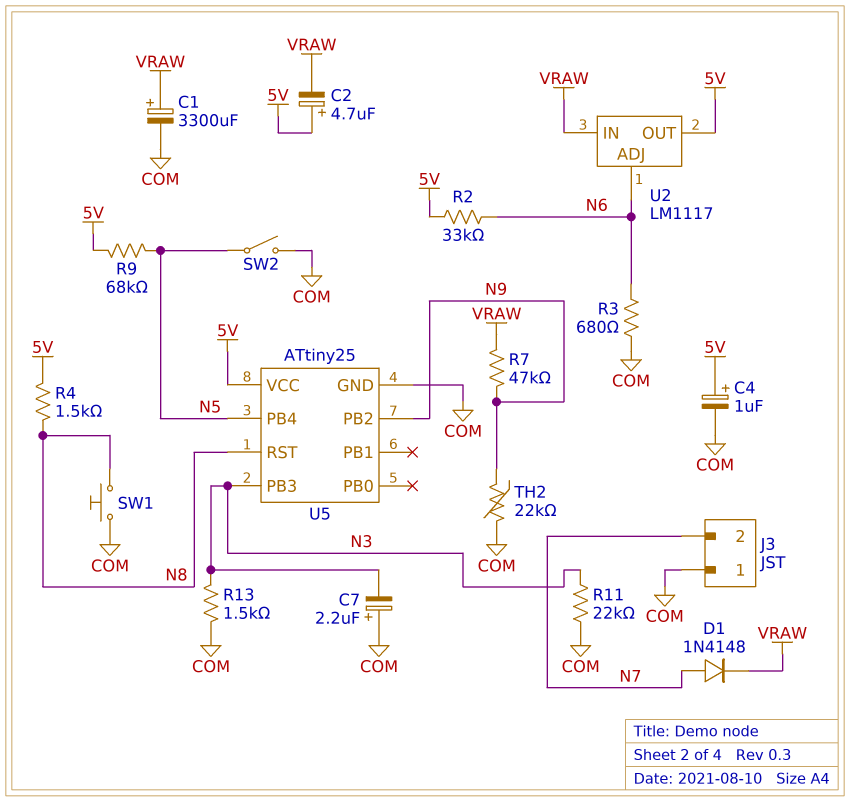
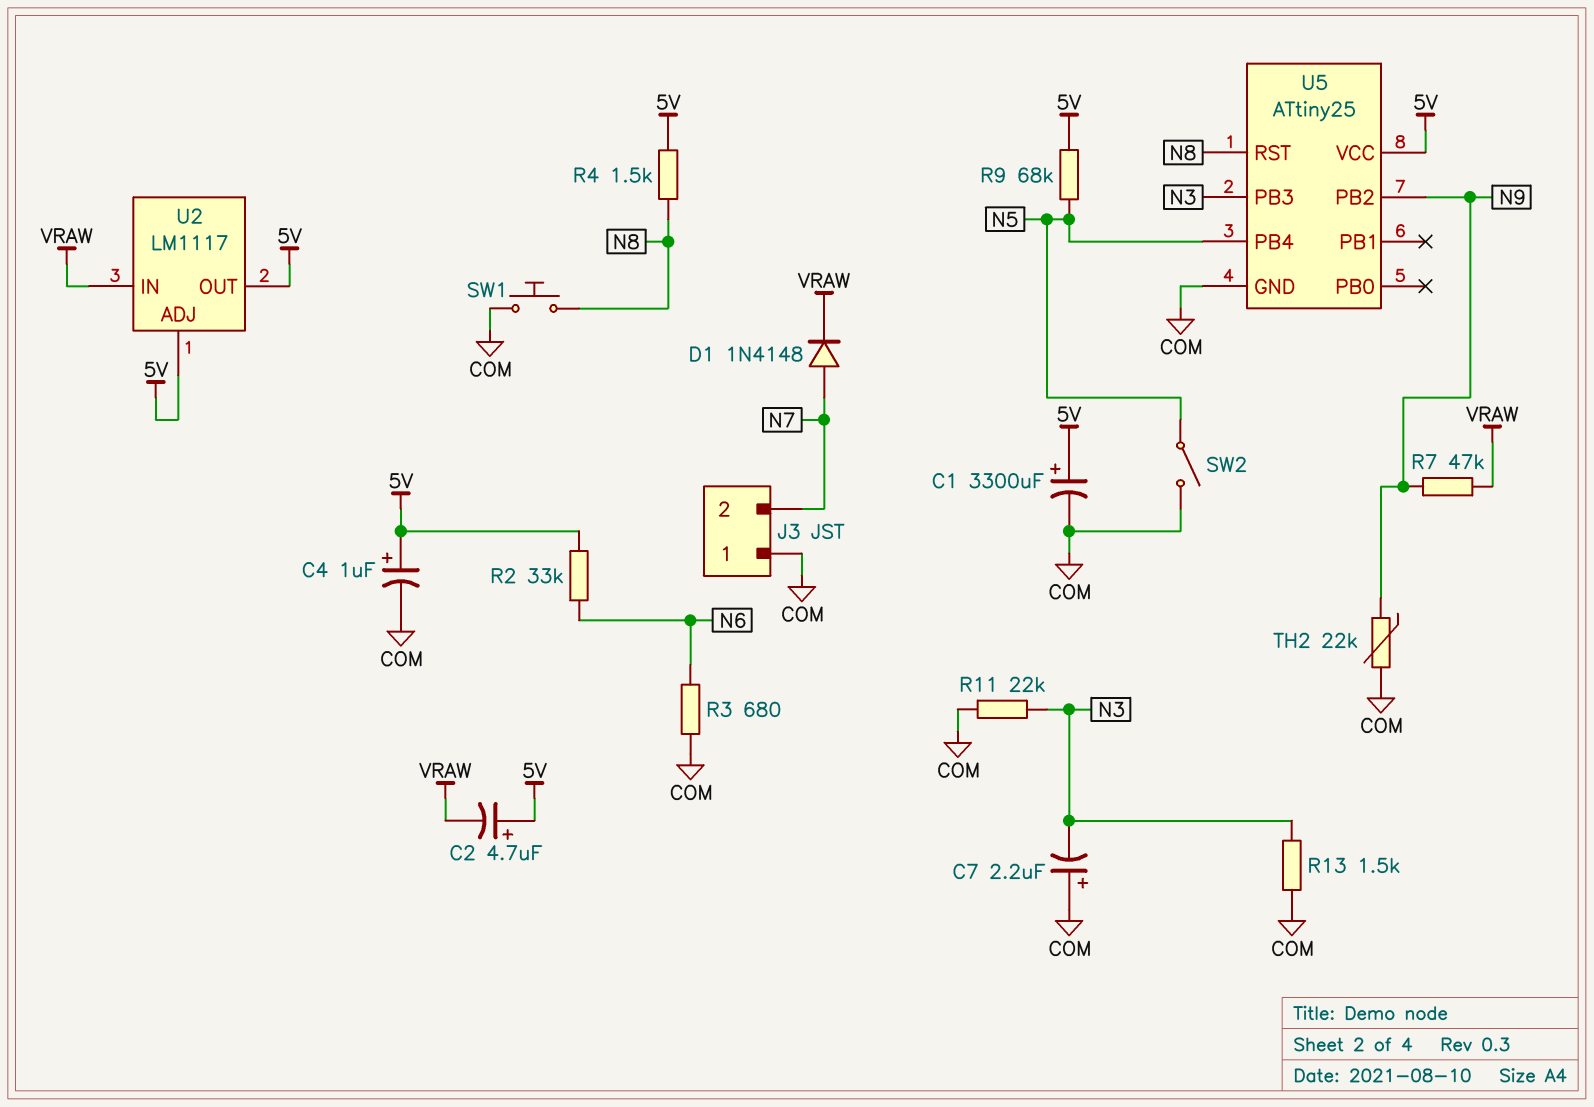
C1: 3300uF (plus VRAW, minus COM) -> 3300uF (plus 5V, minus COM)
U2 pin ADJ: N6 -> 5V

